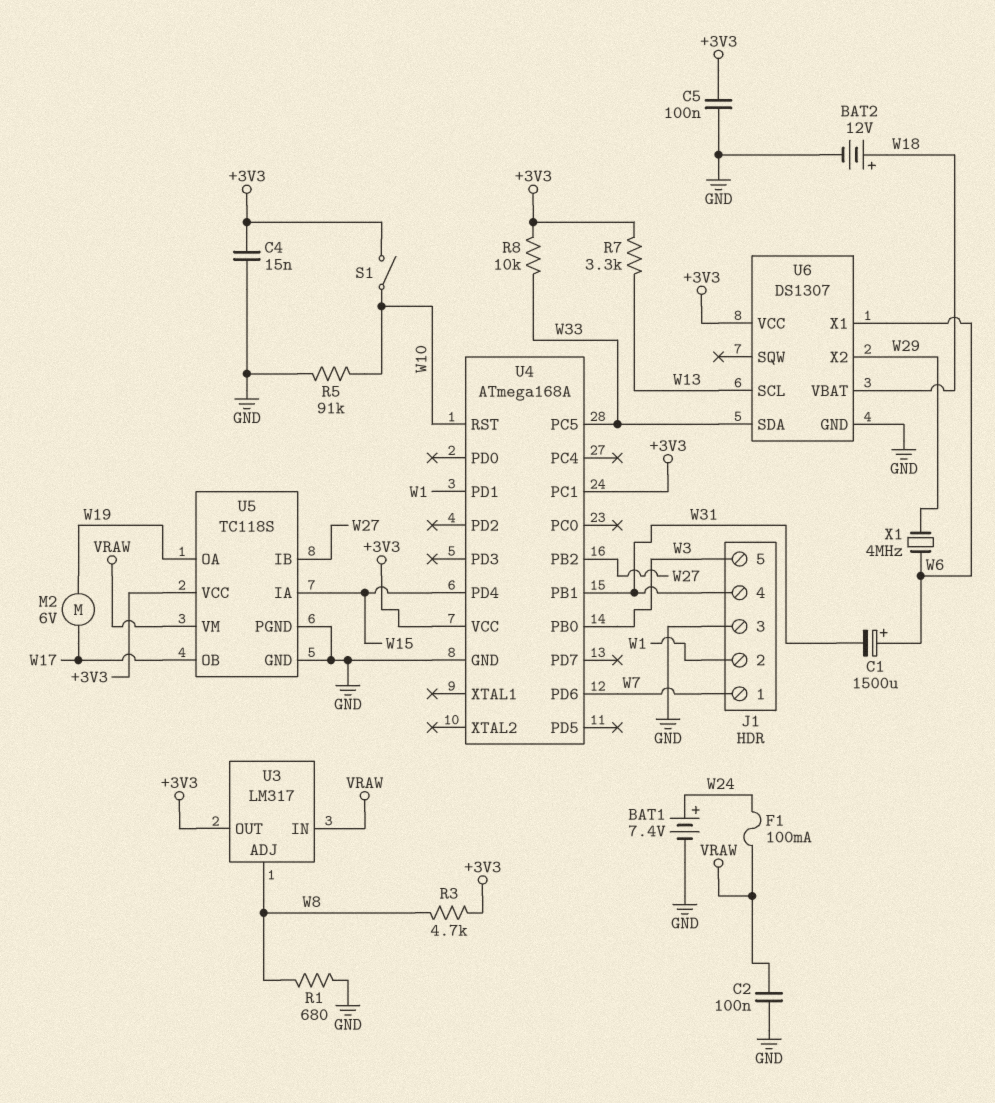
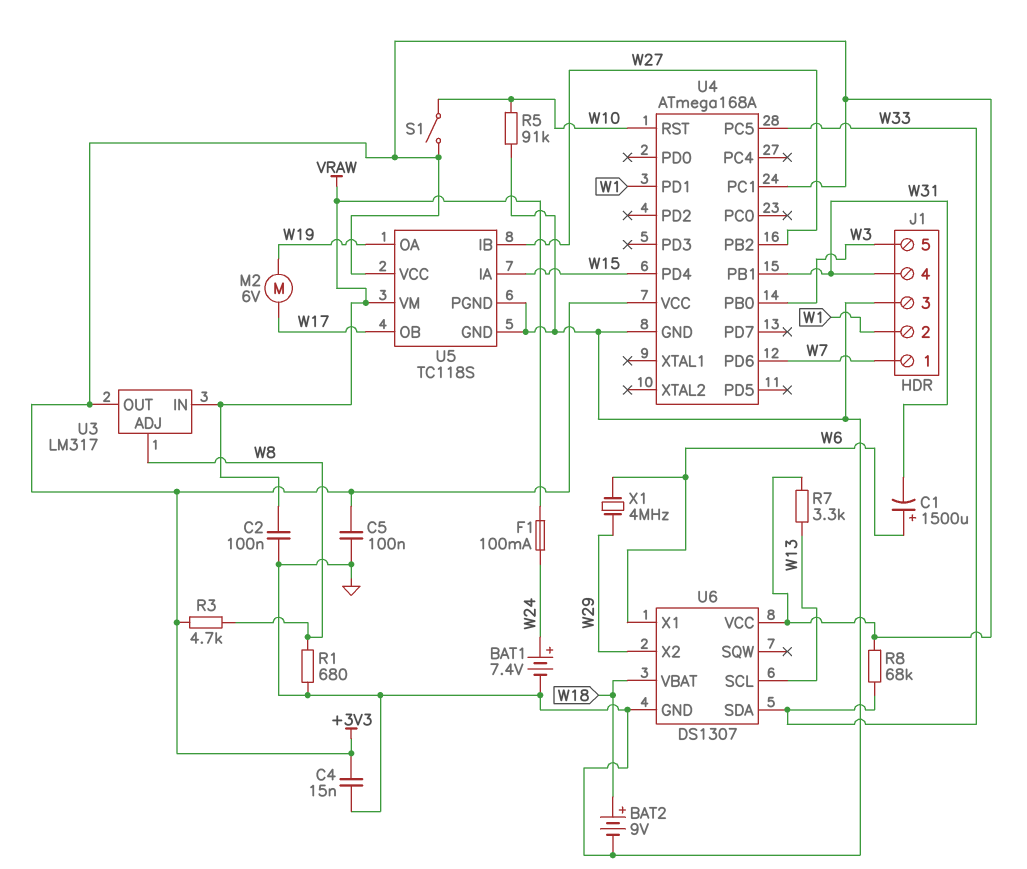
BAT2: 12V (plus W18, minus GND) -> 9V (plus W18, minus GND)
R8: 10k (+3V3, W33) -> 68k (+3V3, W33)

